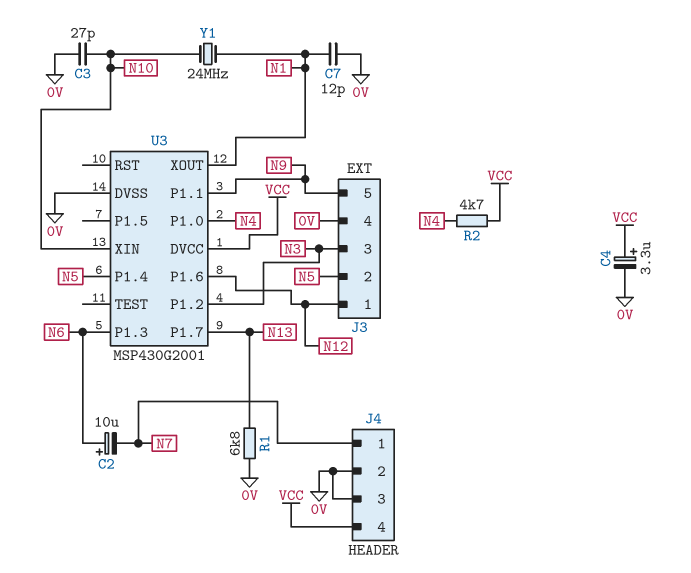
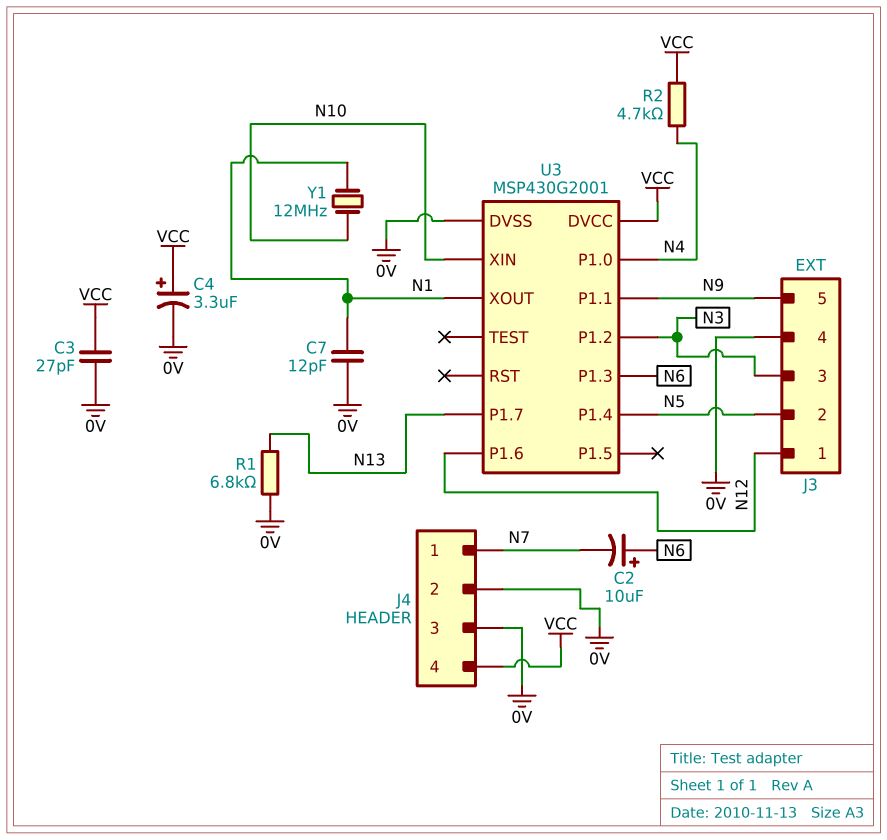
C3: 27pF (0V, N10) -> 27pF (0V, VCC)
Y1: 24MHz (N1, N10) -> 12MHz (N1, N10)

